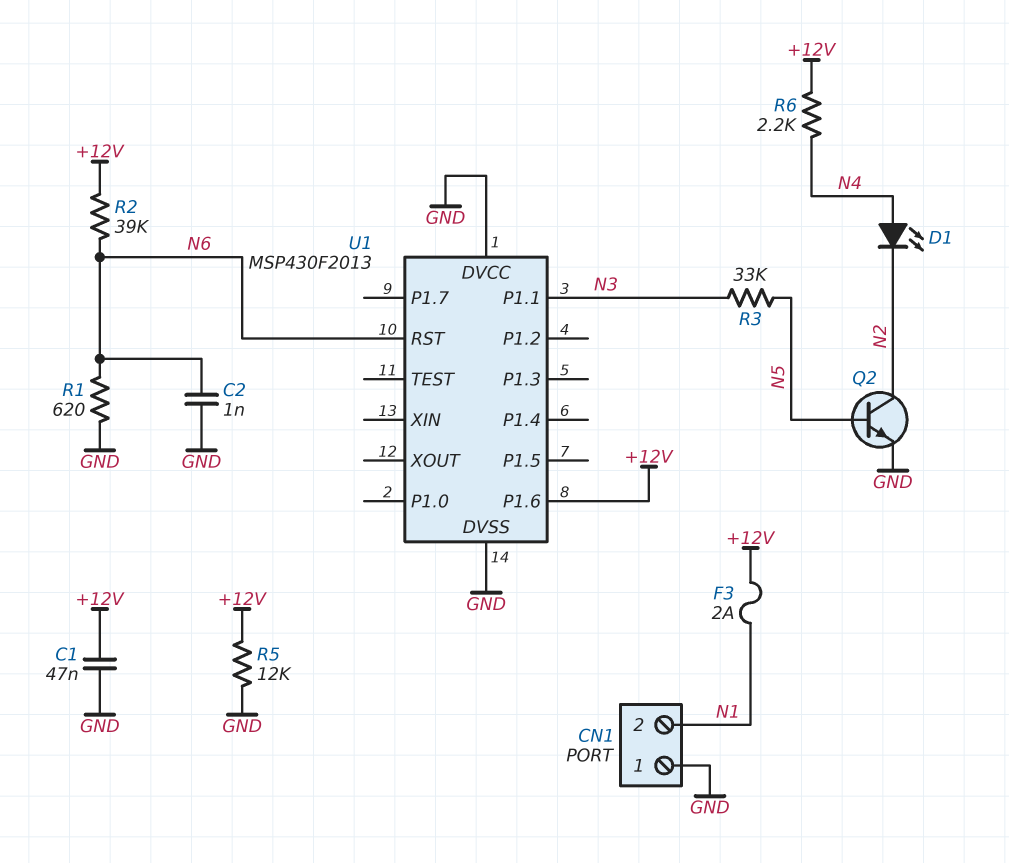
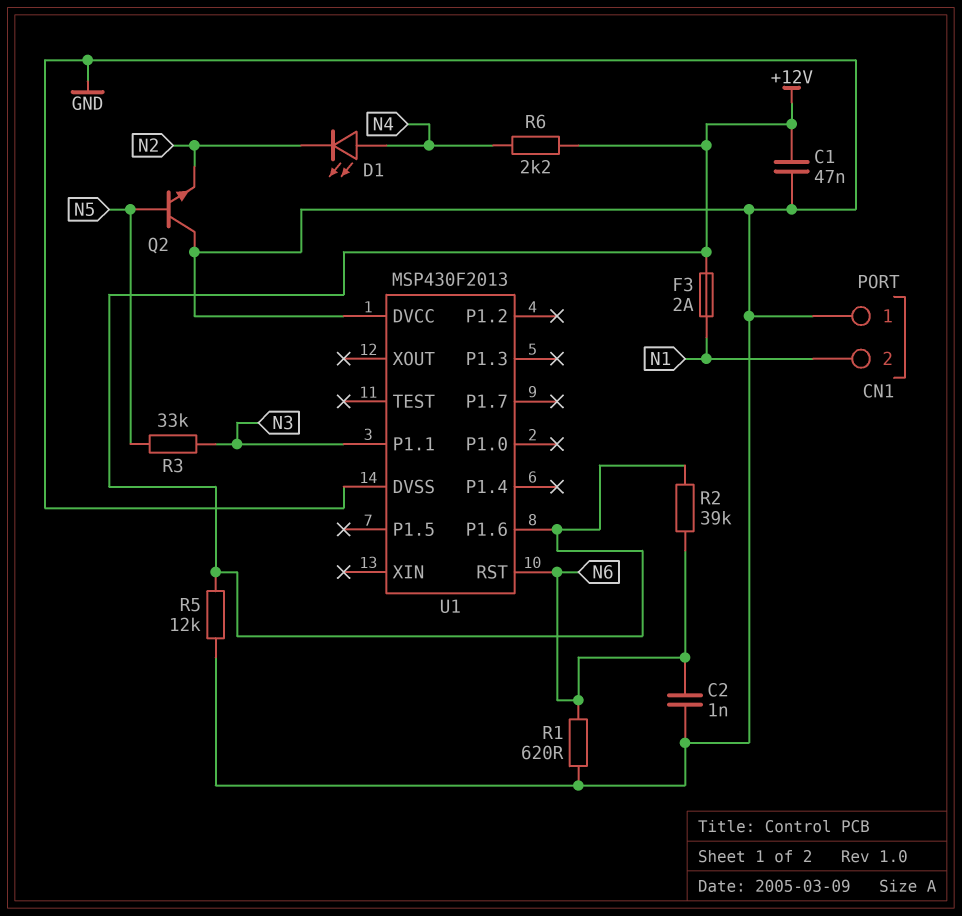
Q2: NPN (B N5, C N2, E GND) -> NPN (B N5, C GND, E N2)

